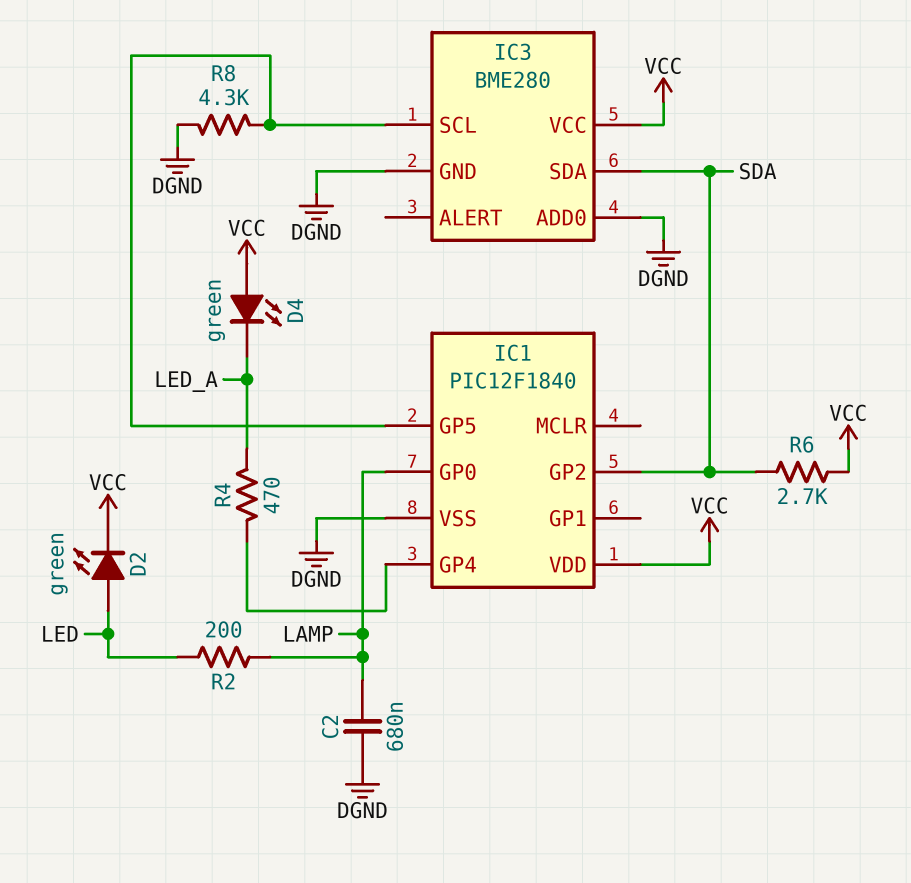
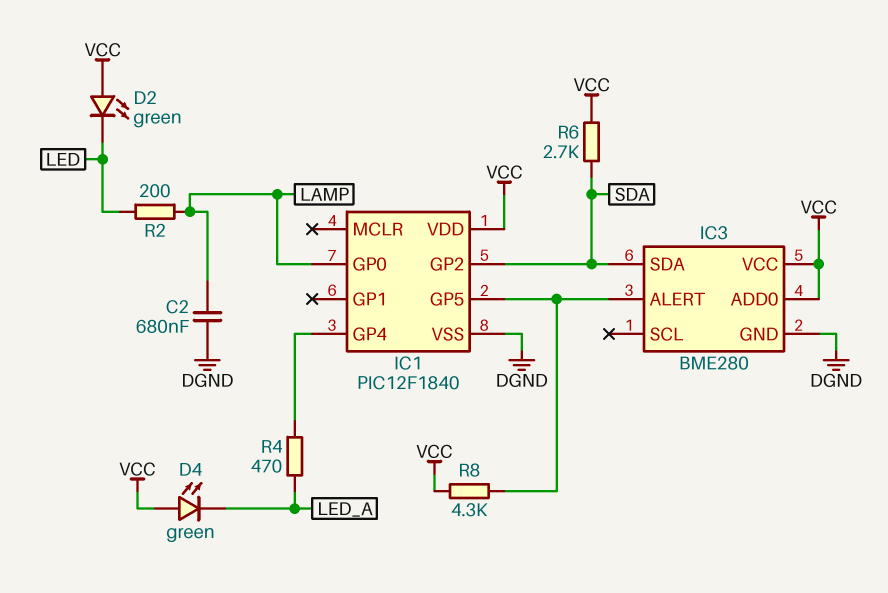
D2: LED green (A LED, K VCC) -> LED green (A VCC, K LED)
IC3 pin ADD0: DGND -> VCC
IC3 pin ALERT: none -> IC1/GP5
IC3 pin SCL: IC1/GP5 -> none
R8: 4.3k (DGND, IC1/GP5) -> 4.3k (IC1/GP5, VCC)

